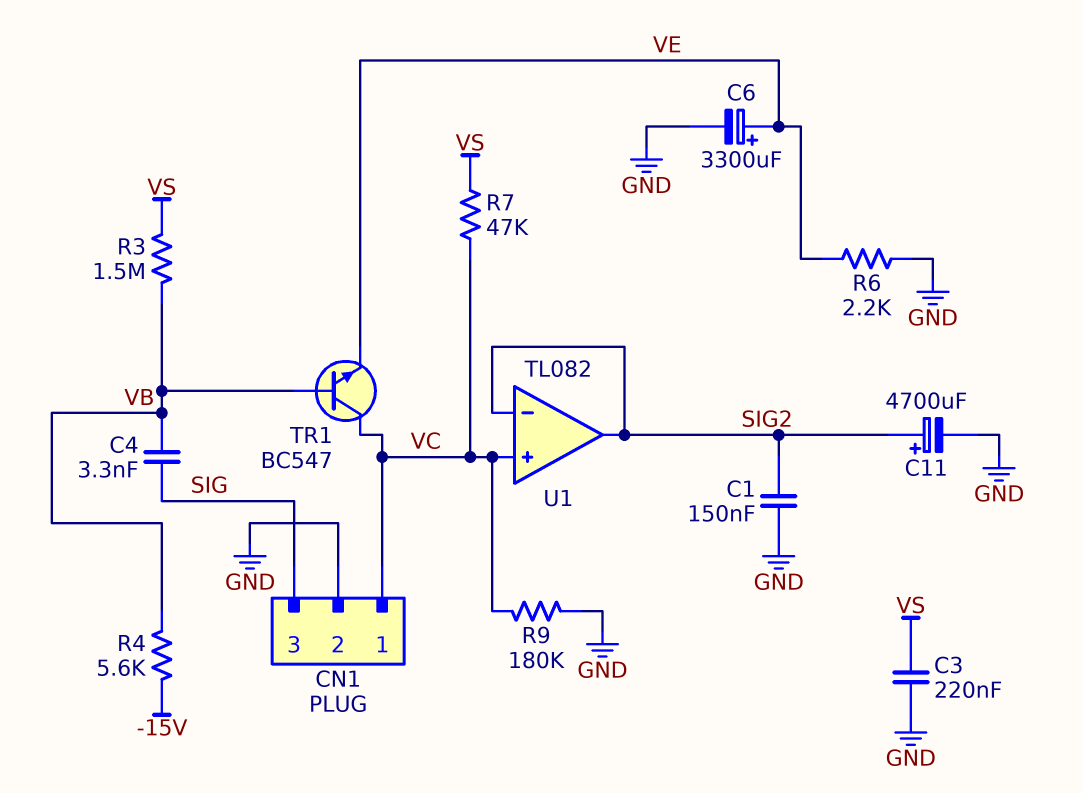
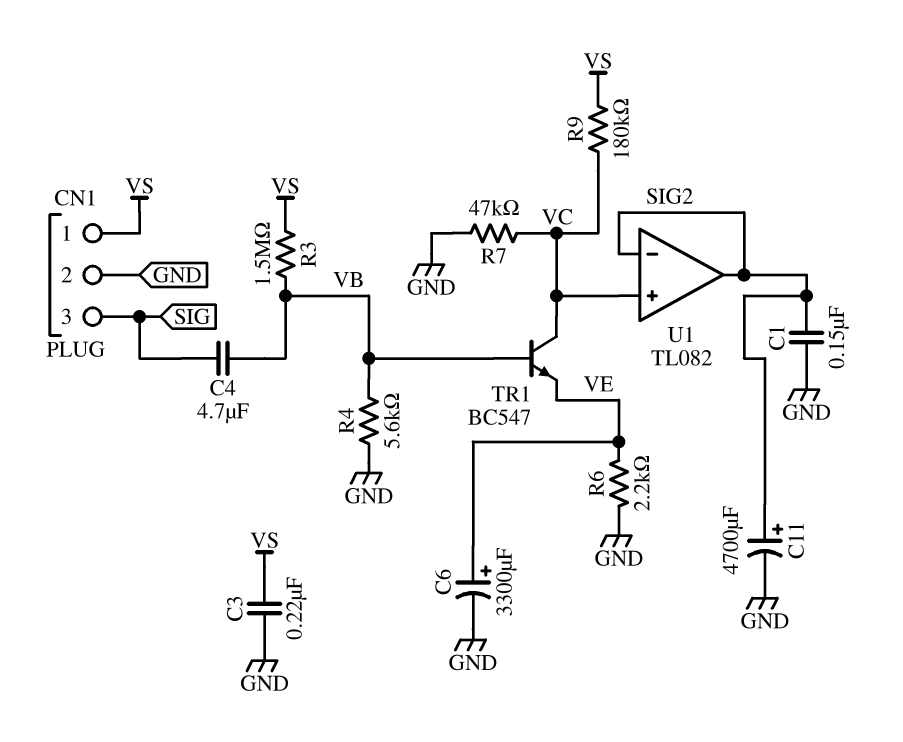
C4: 3.3nF (SIG, VB) -> 4.7uF (SIG, VB)
CN1 pin 1: VC -> VS
R4: 5.6k (-15V, VB) -> 5.6k (GND, VB)
R7: 47k (VC, VS) -> 47k (GND, VC)
R9: 180k (GND, VC) -> 180k (VC, VS)

